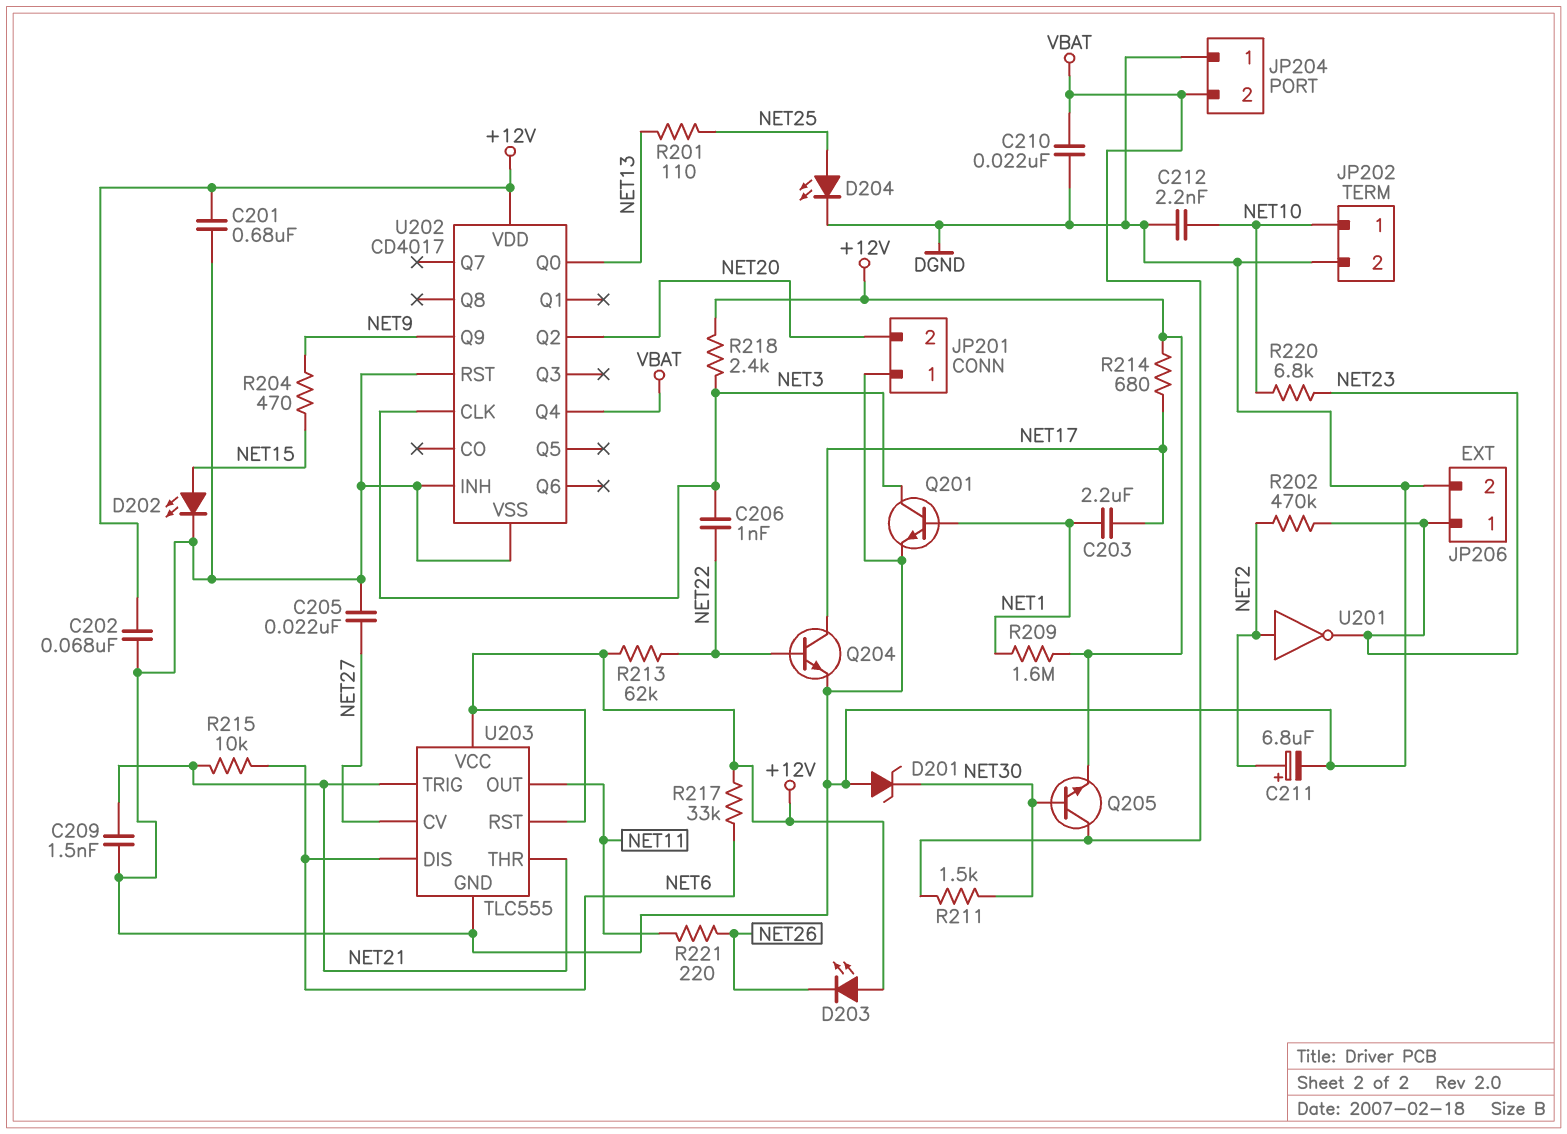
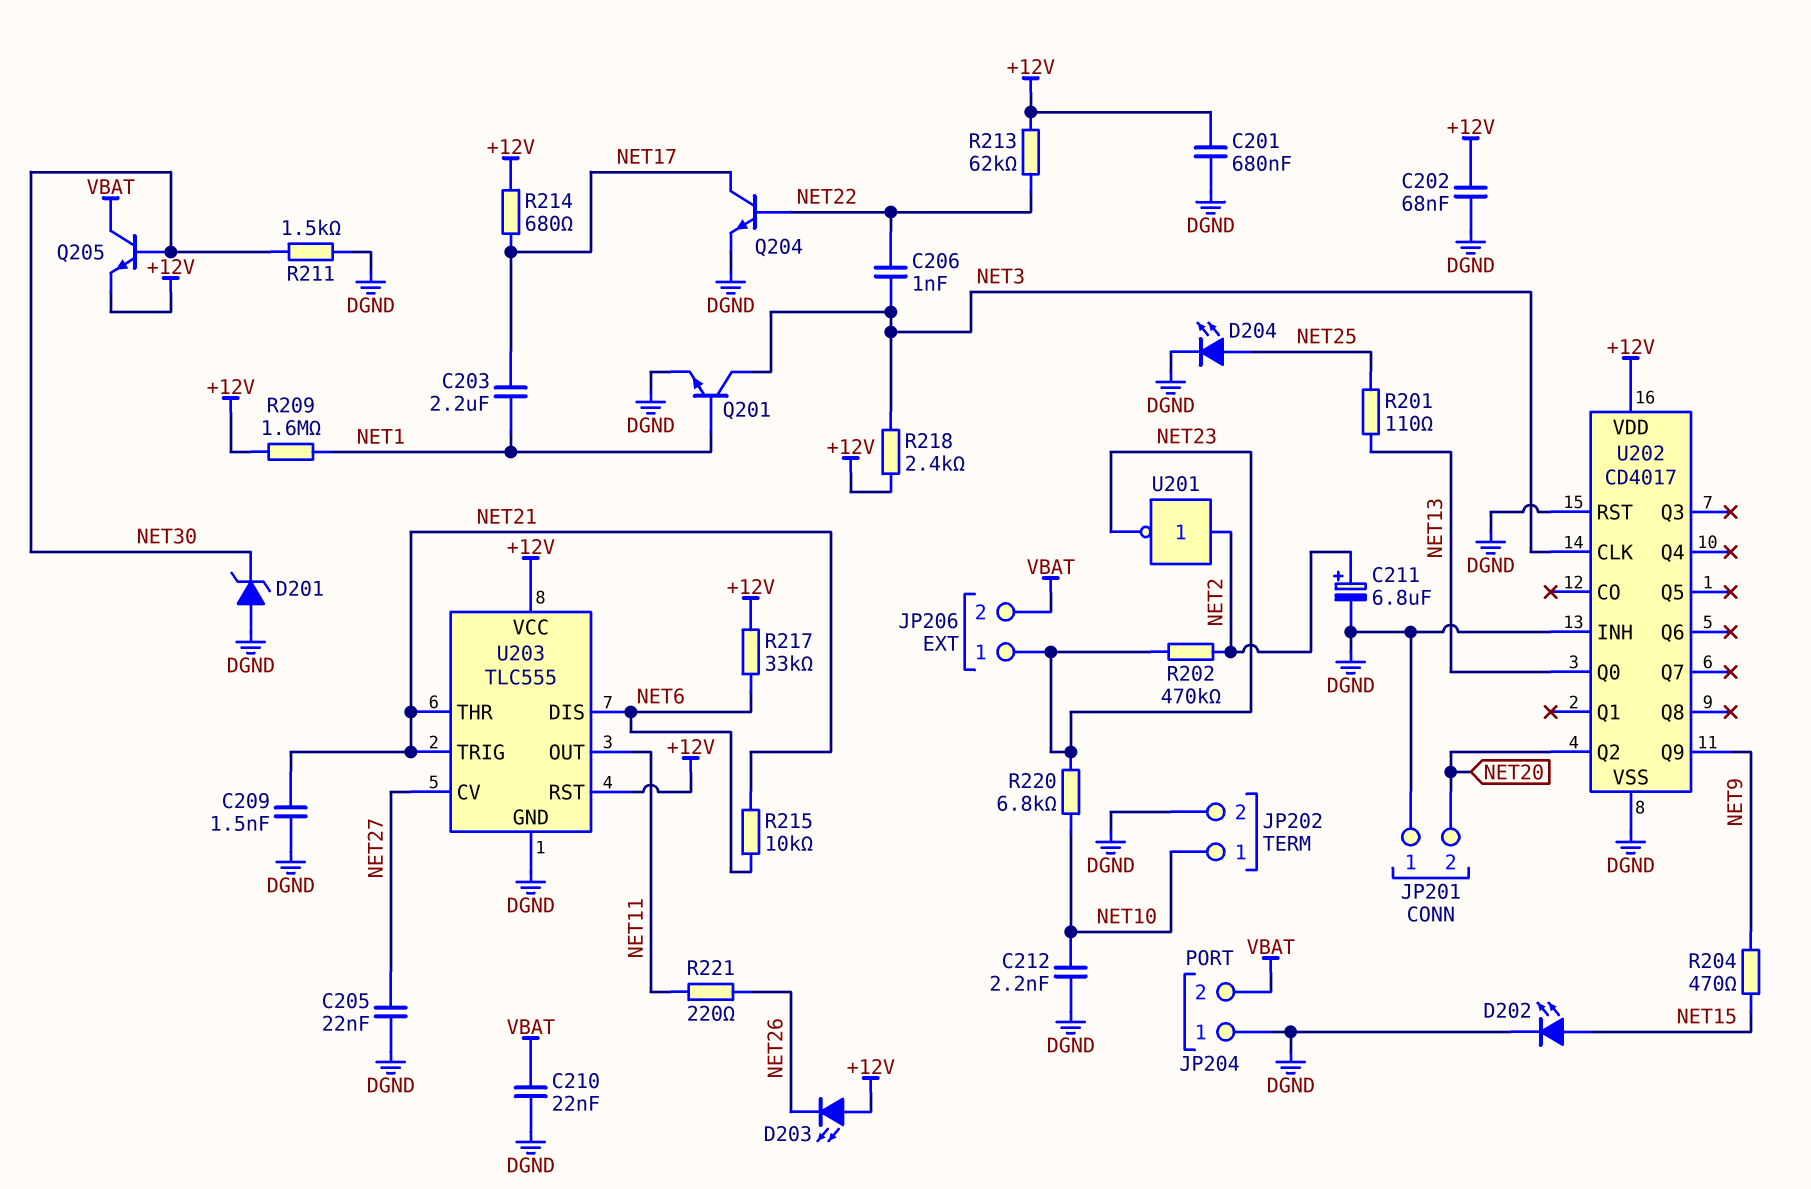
JP206 pin 2: DGND -> VBAT
R211: 1.5k (NET30, VBAT) -> 1.5k (DGND, NET30)
U202 pin Q4: VBAT -> none

